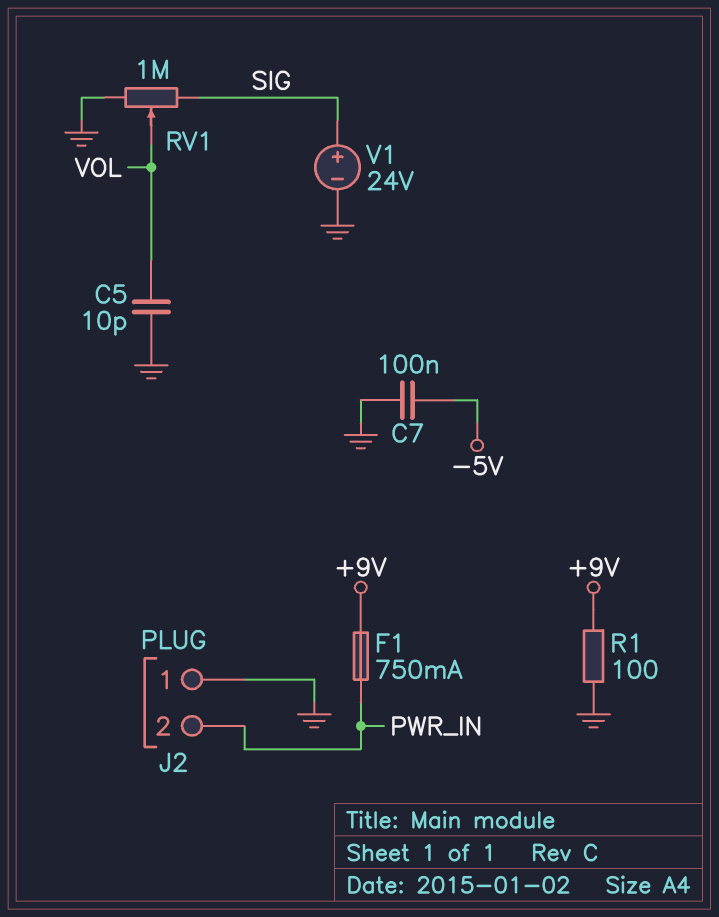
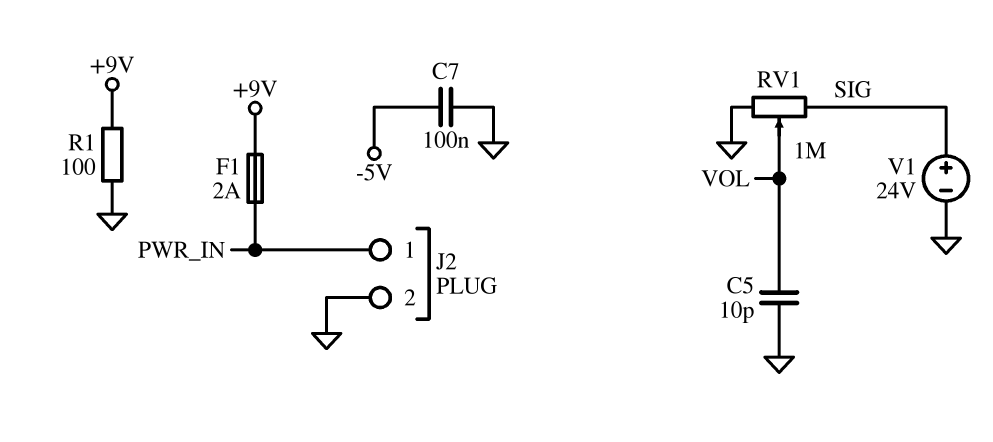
F1: 750mA (+9V, PWR_IN) -> 2A (+9V, PWR_IN)
J2 pin 1: GND -> PWR_IN
J2 pin 2: PWR_IN -> GND

